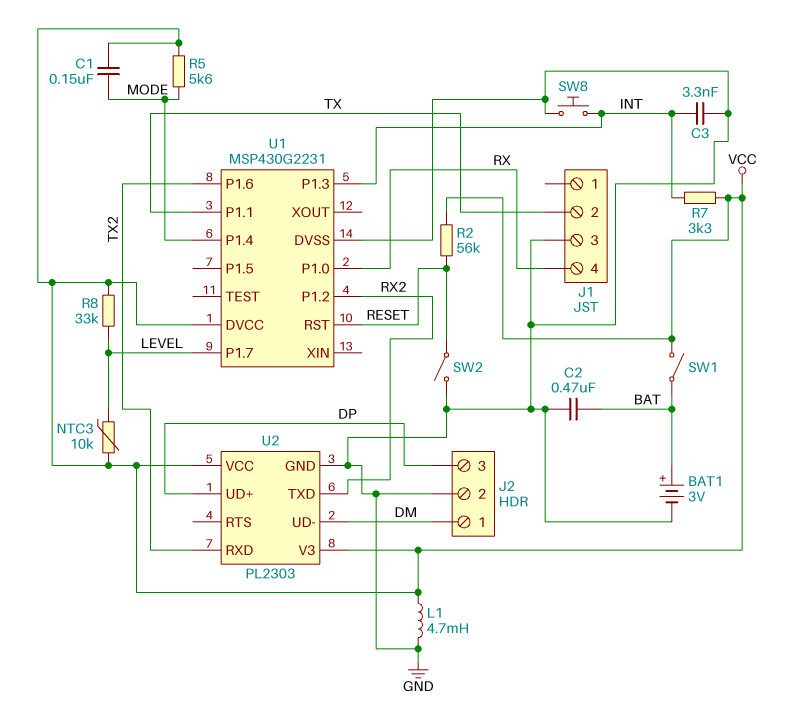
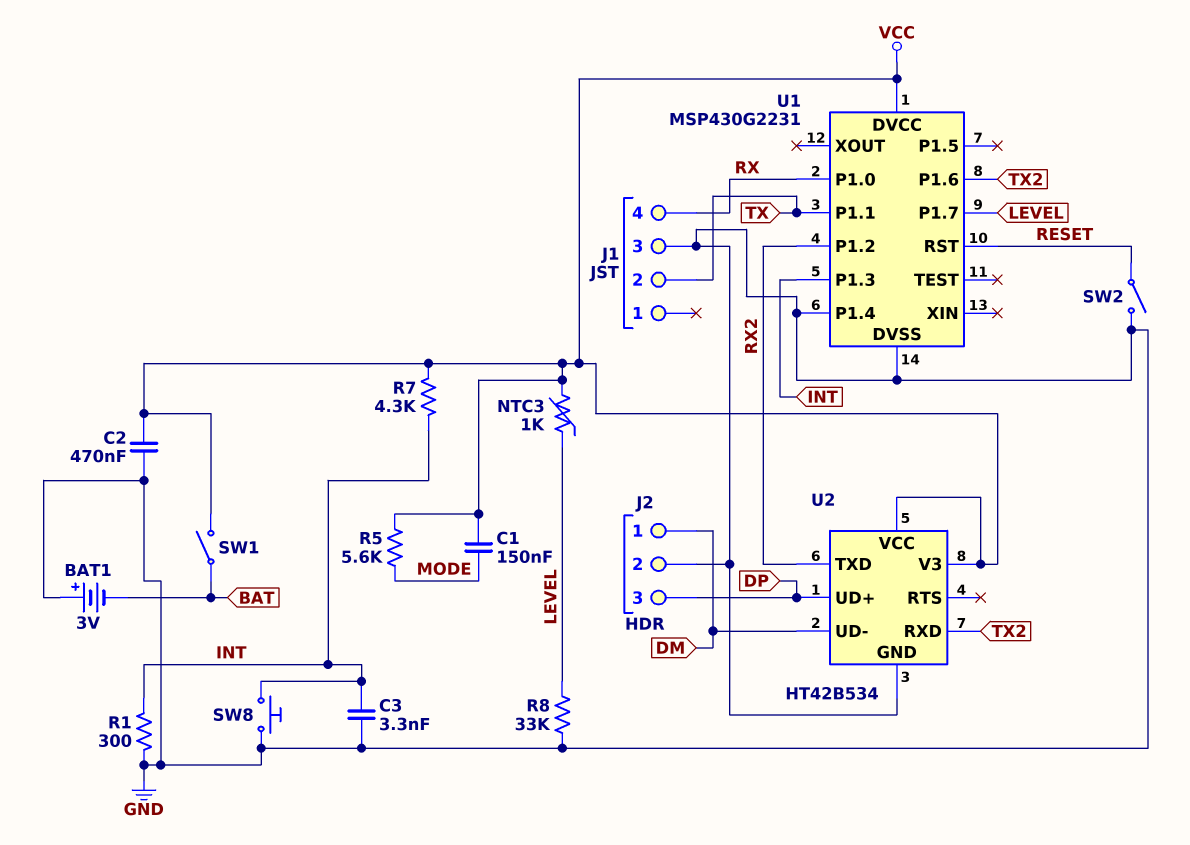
BAT1: 3V (plus BAT, minus GND) -> 3V (plus GND, minus BAT)
C2: 470nF (BAT, GND) -> 470nF (GND, VCC)
L1: 4.7mH (GND, VCC) -> none
NTC3: 10k (LEVEL, VCC) -> 1k (LEVEL, VCC)
R1: none -> 300 (GND, INT)
R2: 56k (RESET, VCC) -> none
R7: 3.3k (INT, VCC) -> 4.3k (INT, VCC)
R8: 33k (LEVEL, VCC) -> 33k (GND, LEVEL)
U1 pin P1.4: MODE -> GND
U2: PL2303 -> HT42B534

